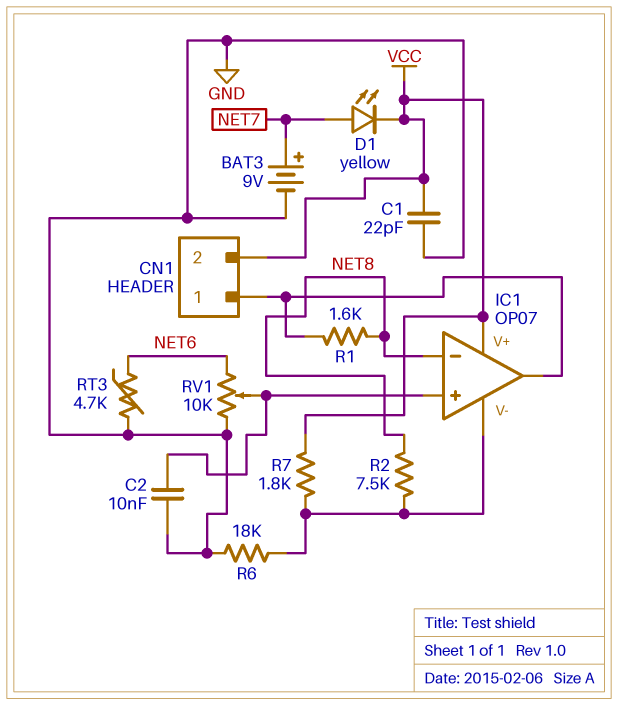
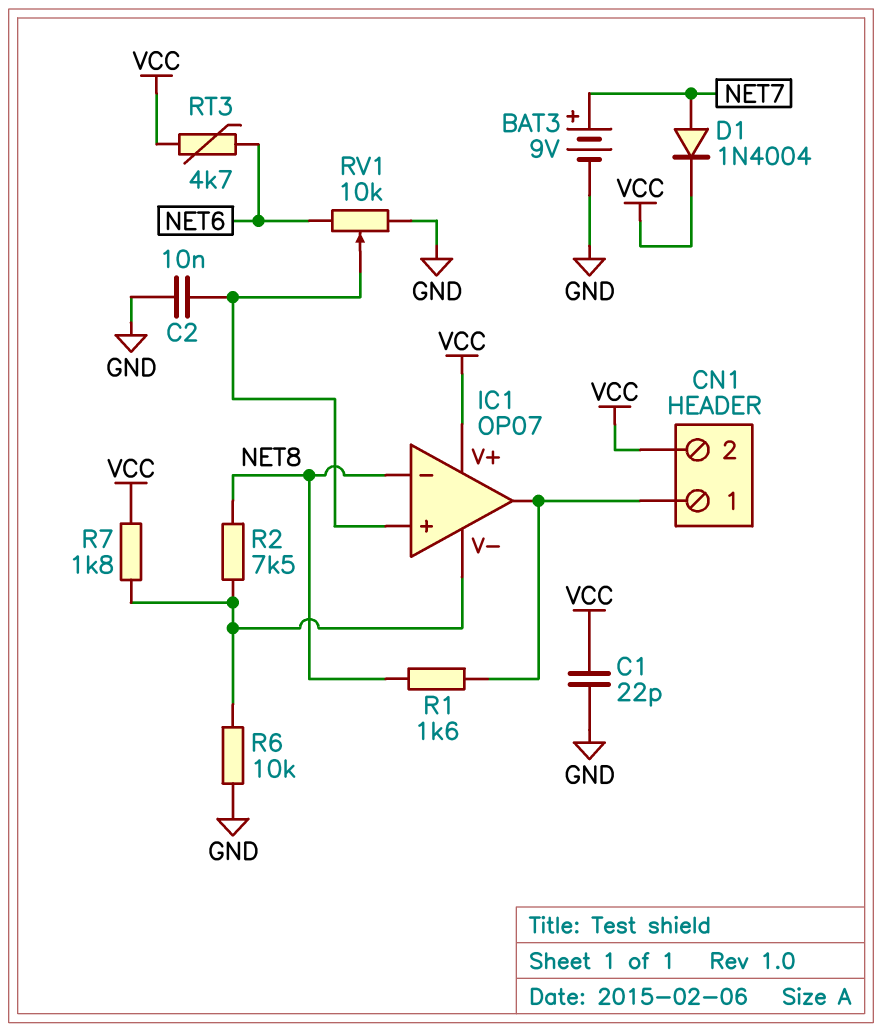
D1: LED yellow (A NET7, K VCC) -> diode 1N4004 (A NET7, K VCC)
R6: 18k (GND, IC1/V-) -> 10k (GND, IC1/V-)
RT3: 4.7k (GND, NET6) -> 4.7k (NET6, VCC)

